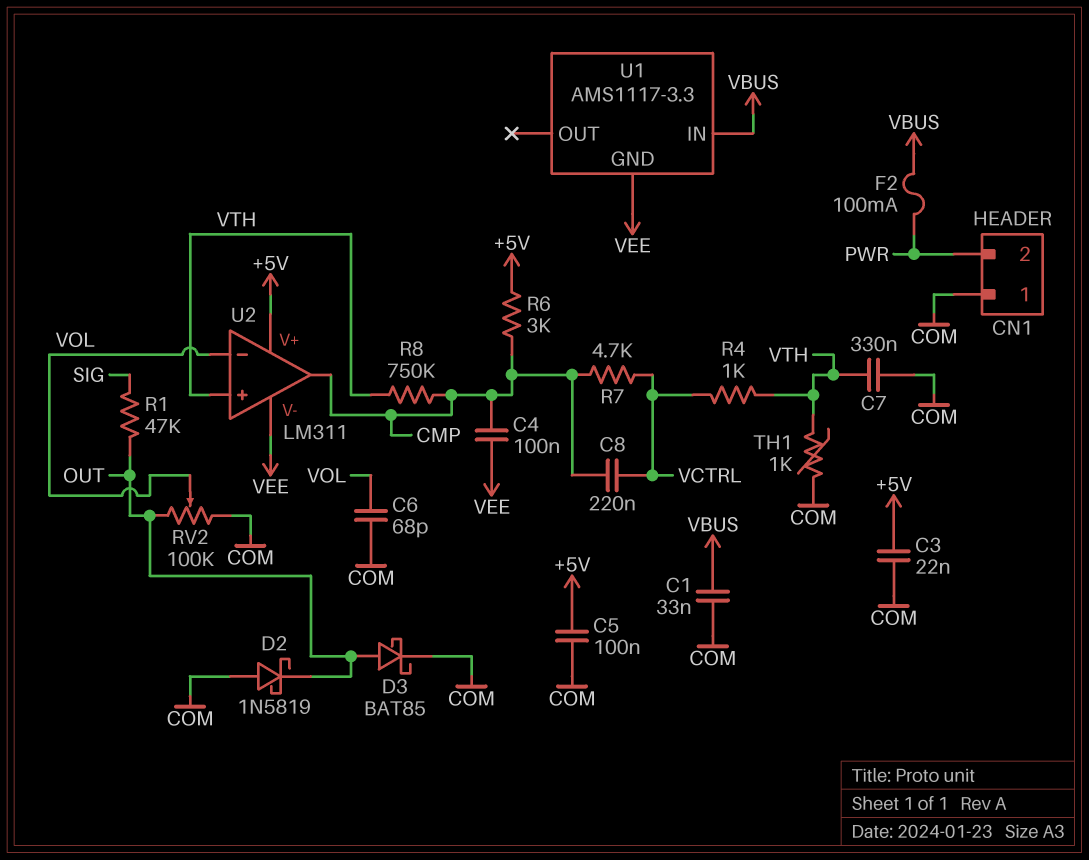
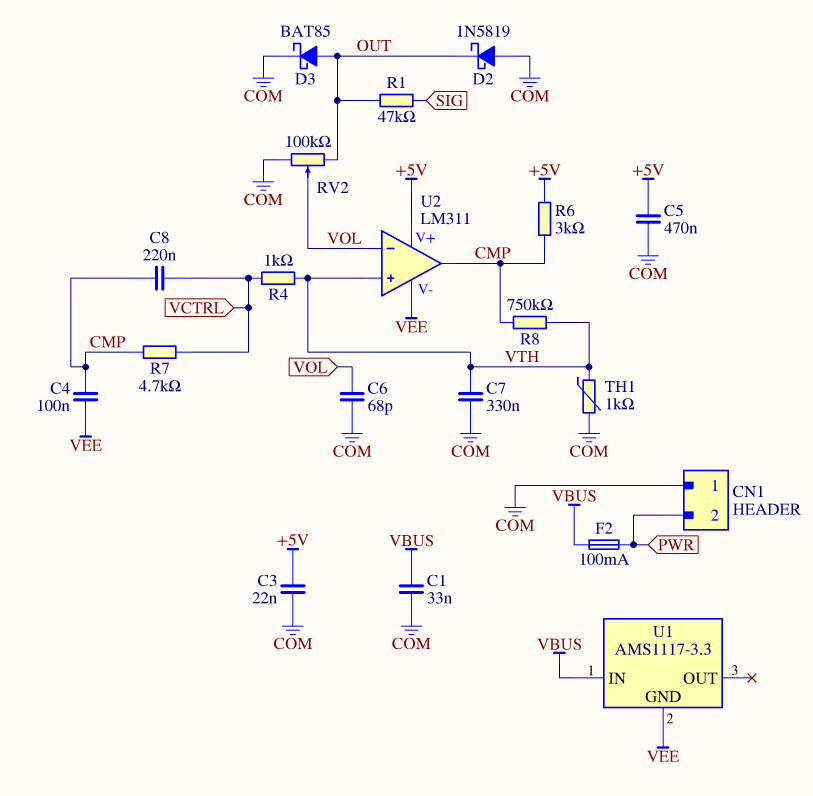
C5: 100nF (+5V, COM) -> 470nF (+5V, COM)

